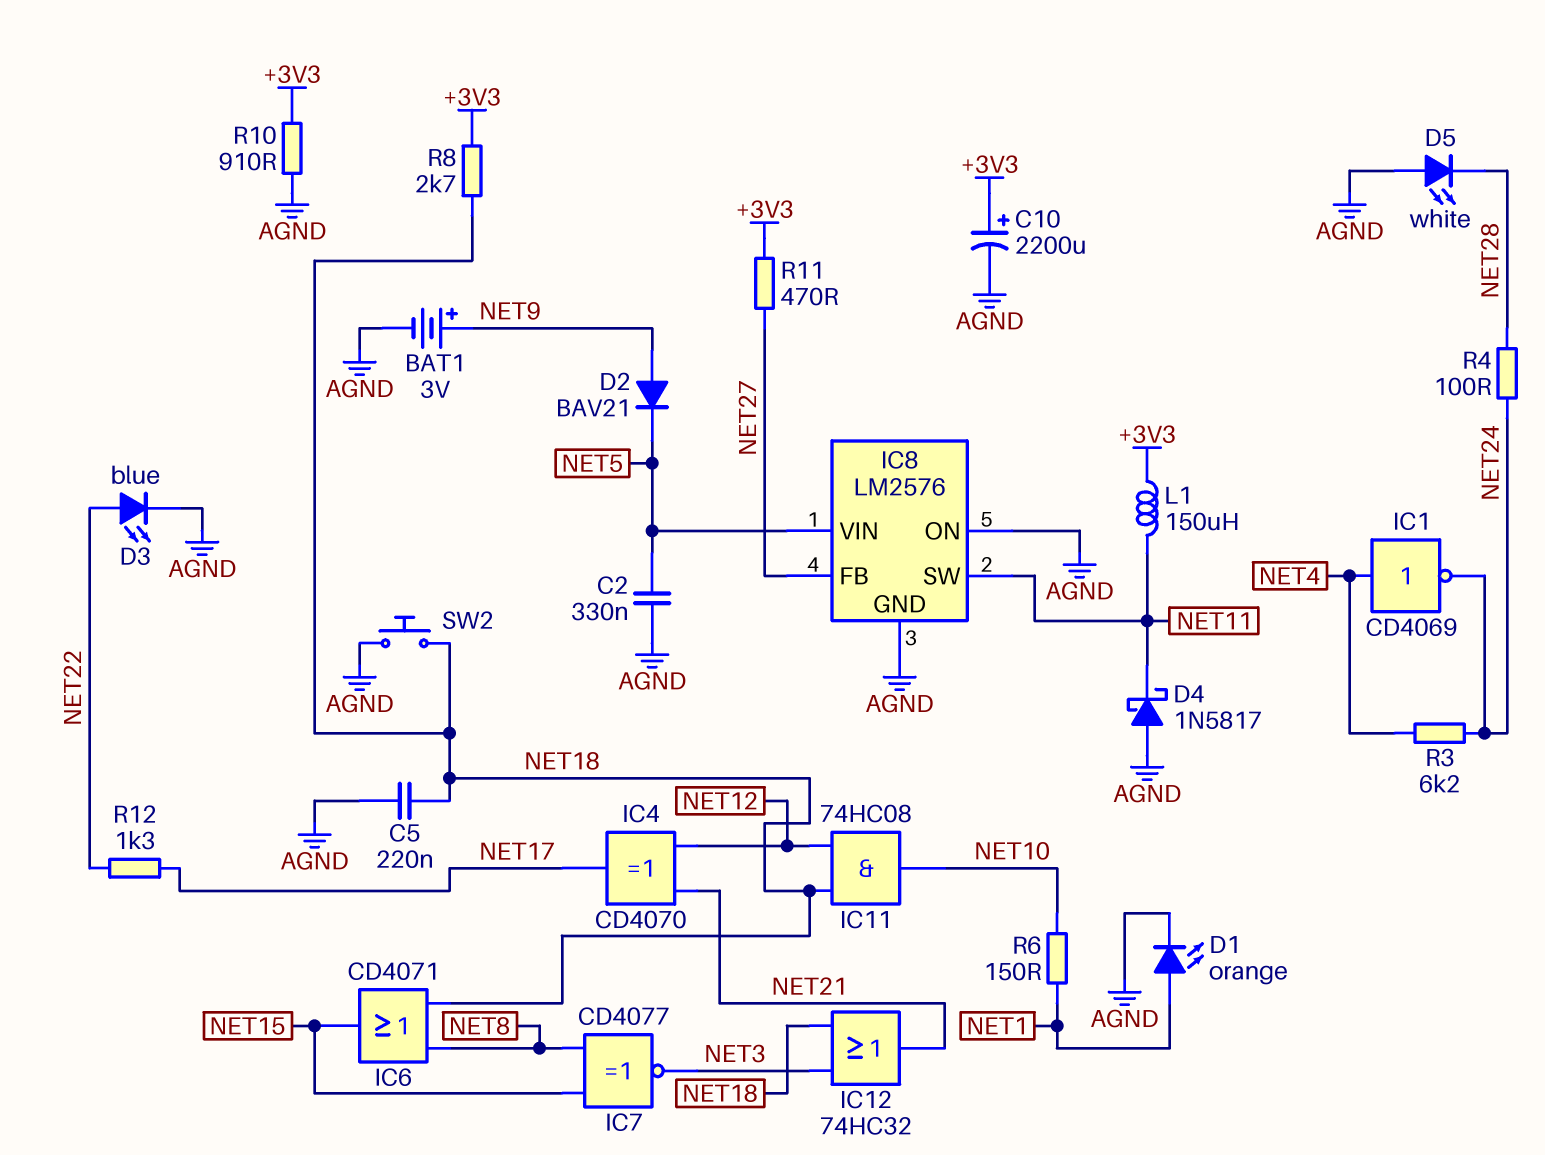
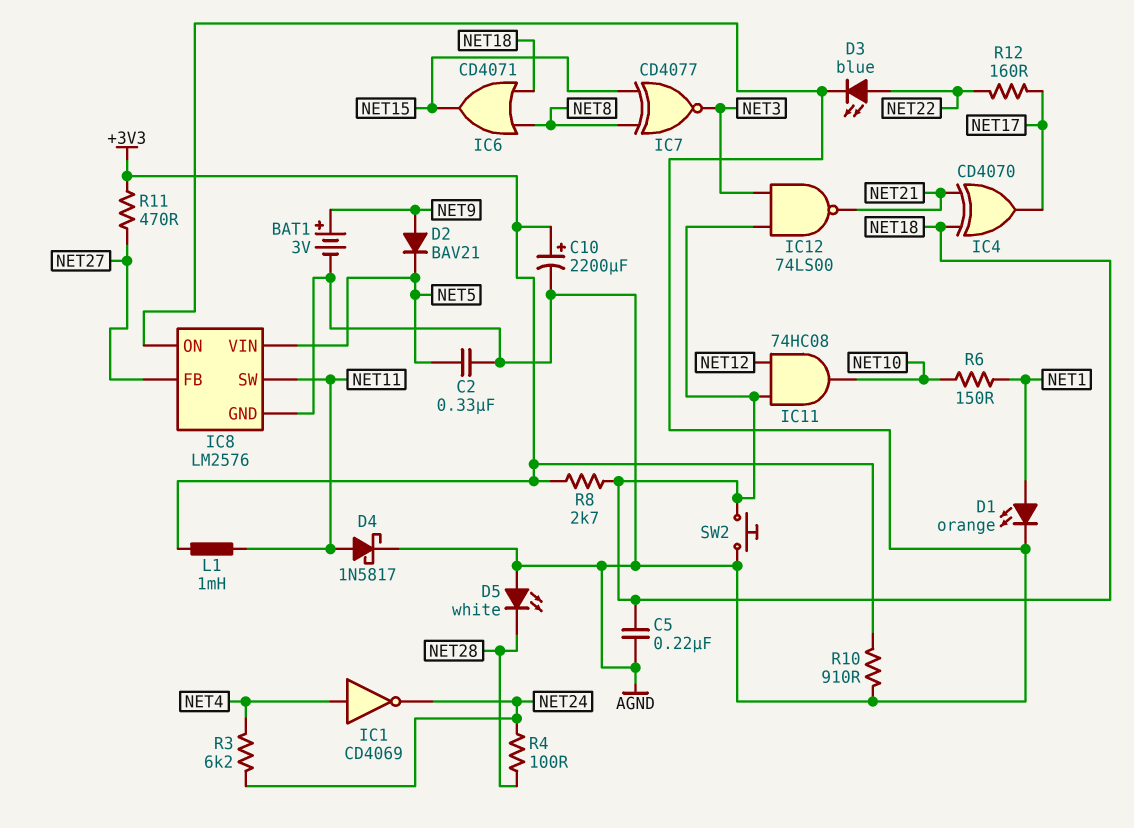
D4: schottky 1N5817 (A AGND, K NET11) -> schottky 1N5817 (A NET11, K AGND)
IC4: XOR CD4070 (in NET12, in NET21, out NET17) -> XOR CD4070 (in NET18, in NET21, out NET17)
IC12: OR 74HC32 (in NET3, in NET18, out NET21) -> NAND 74LS00 (in NET3, in NET18, out NET21)
L1: 150uH (+3V3, NET11) -> 1mH (+3V3, NET11)
R12: 1.3k (NET17, NET22) -> 160 (NET17, NET22)

